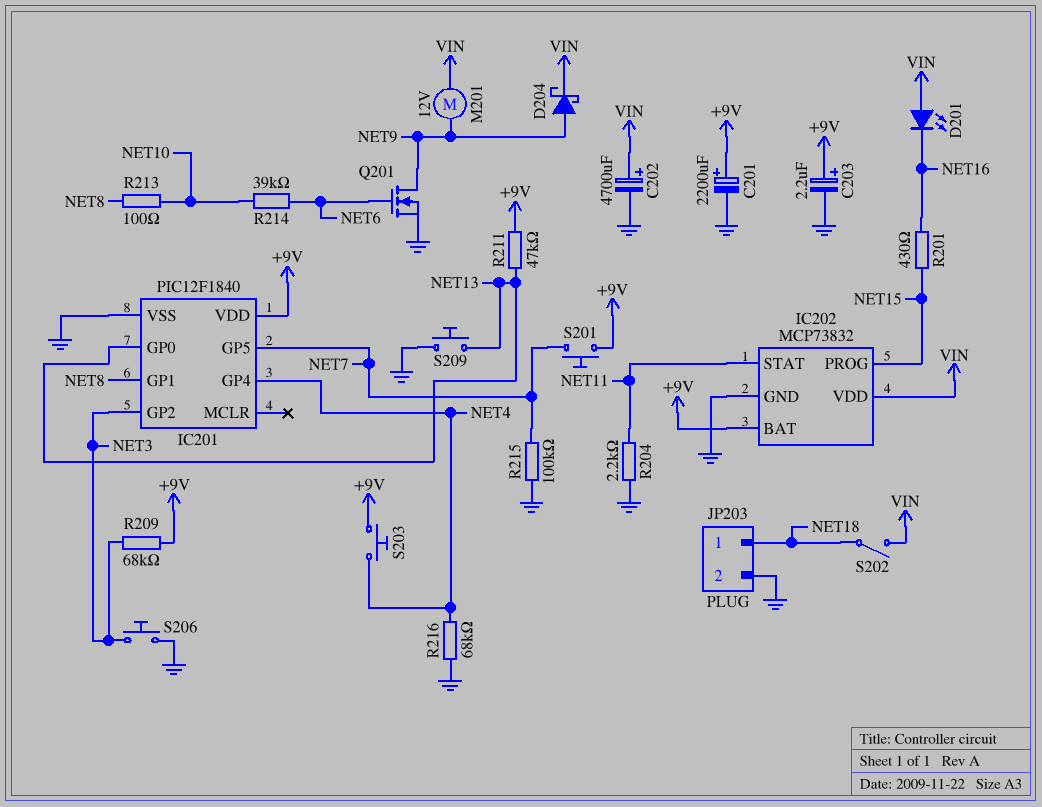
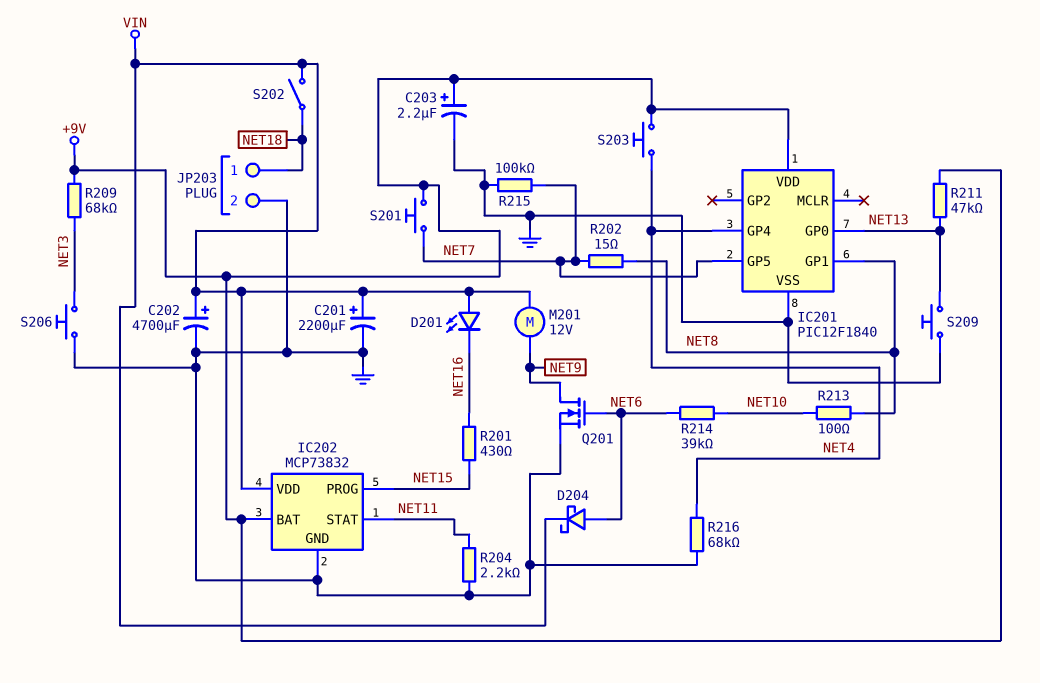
C201: 2200uF (plus +9V, minus GND) -> 2200uF (plus VIN, minus GND)
D204: schottky (A NET9, K VIN) -> schottky (A NET6, K VIN)
IC201 pin GP2: NET3 -> none
R202: none -> 15 (NET7, NET8)

